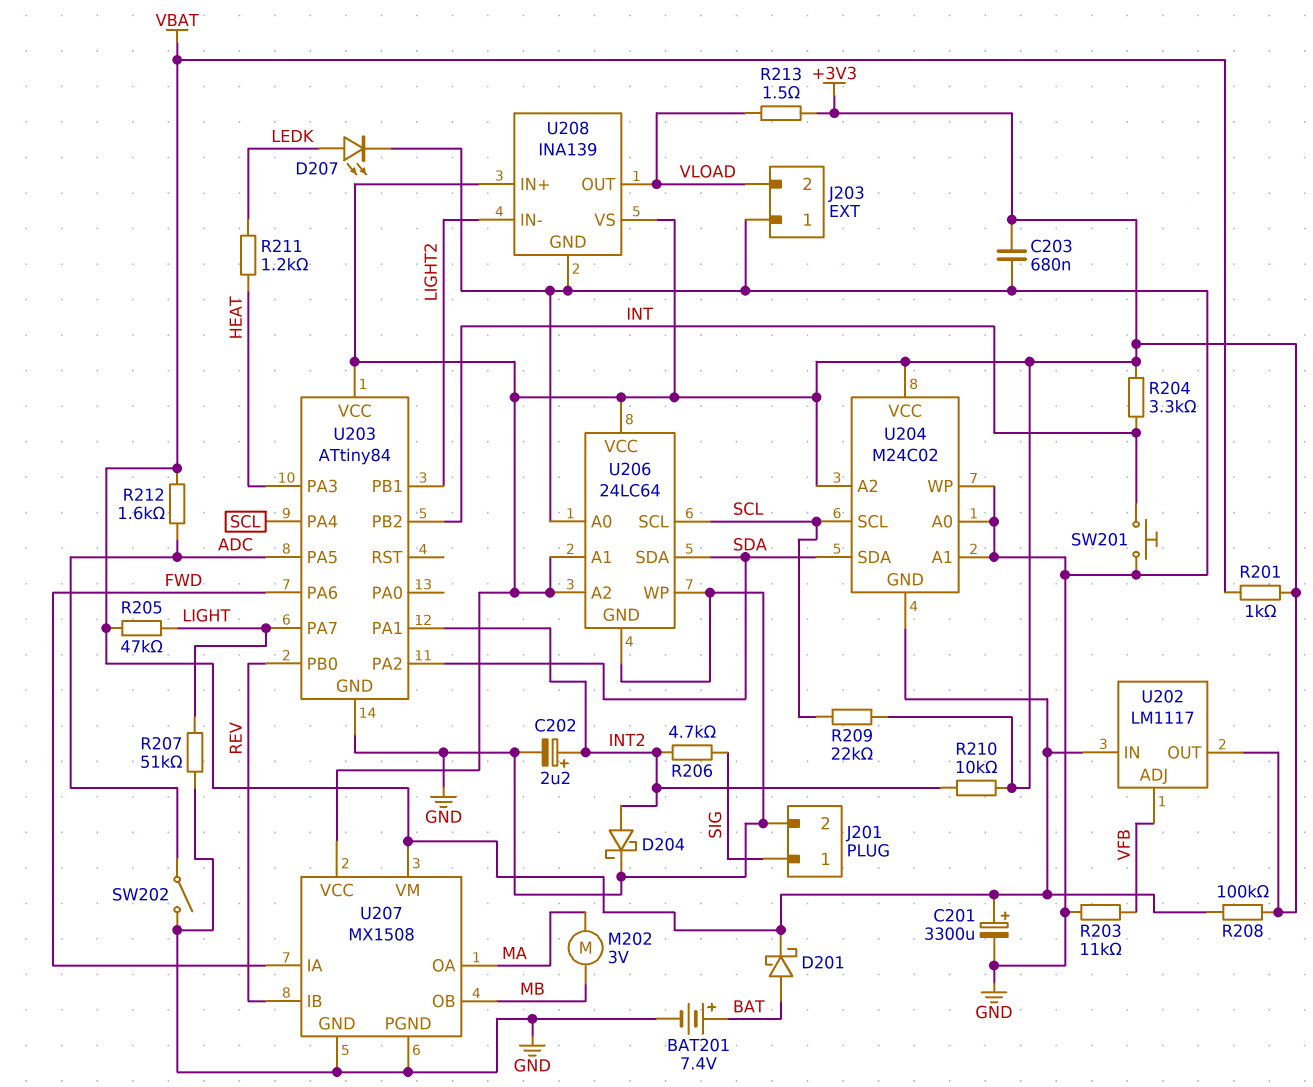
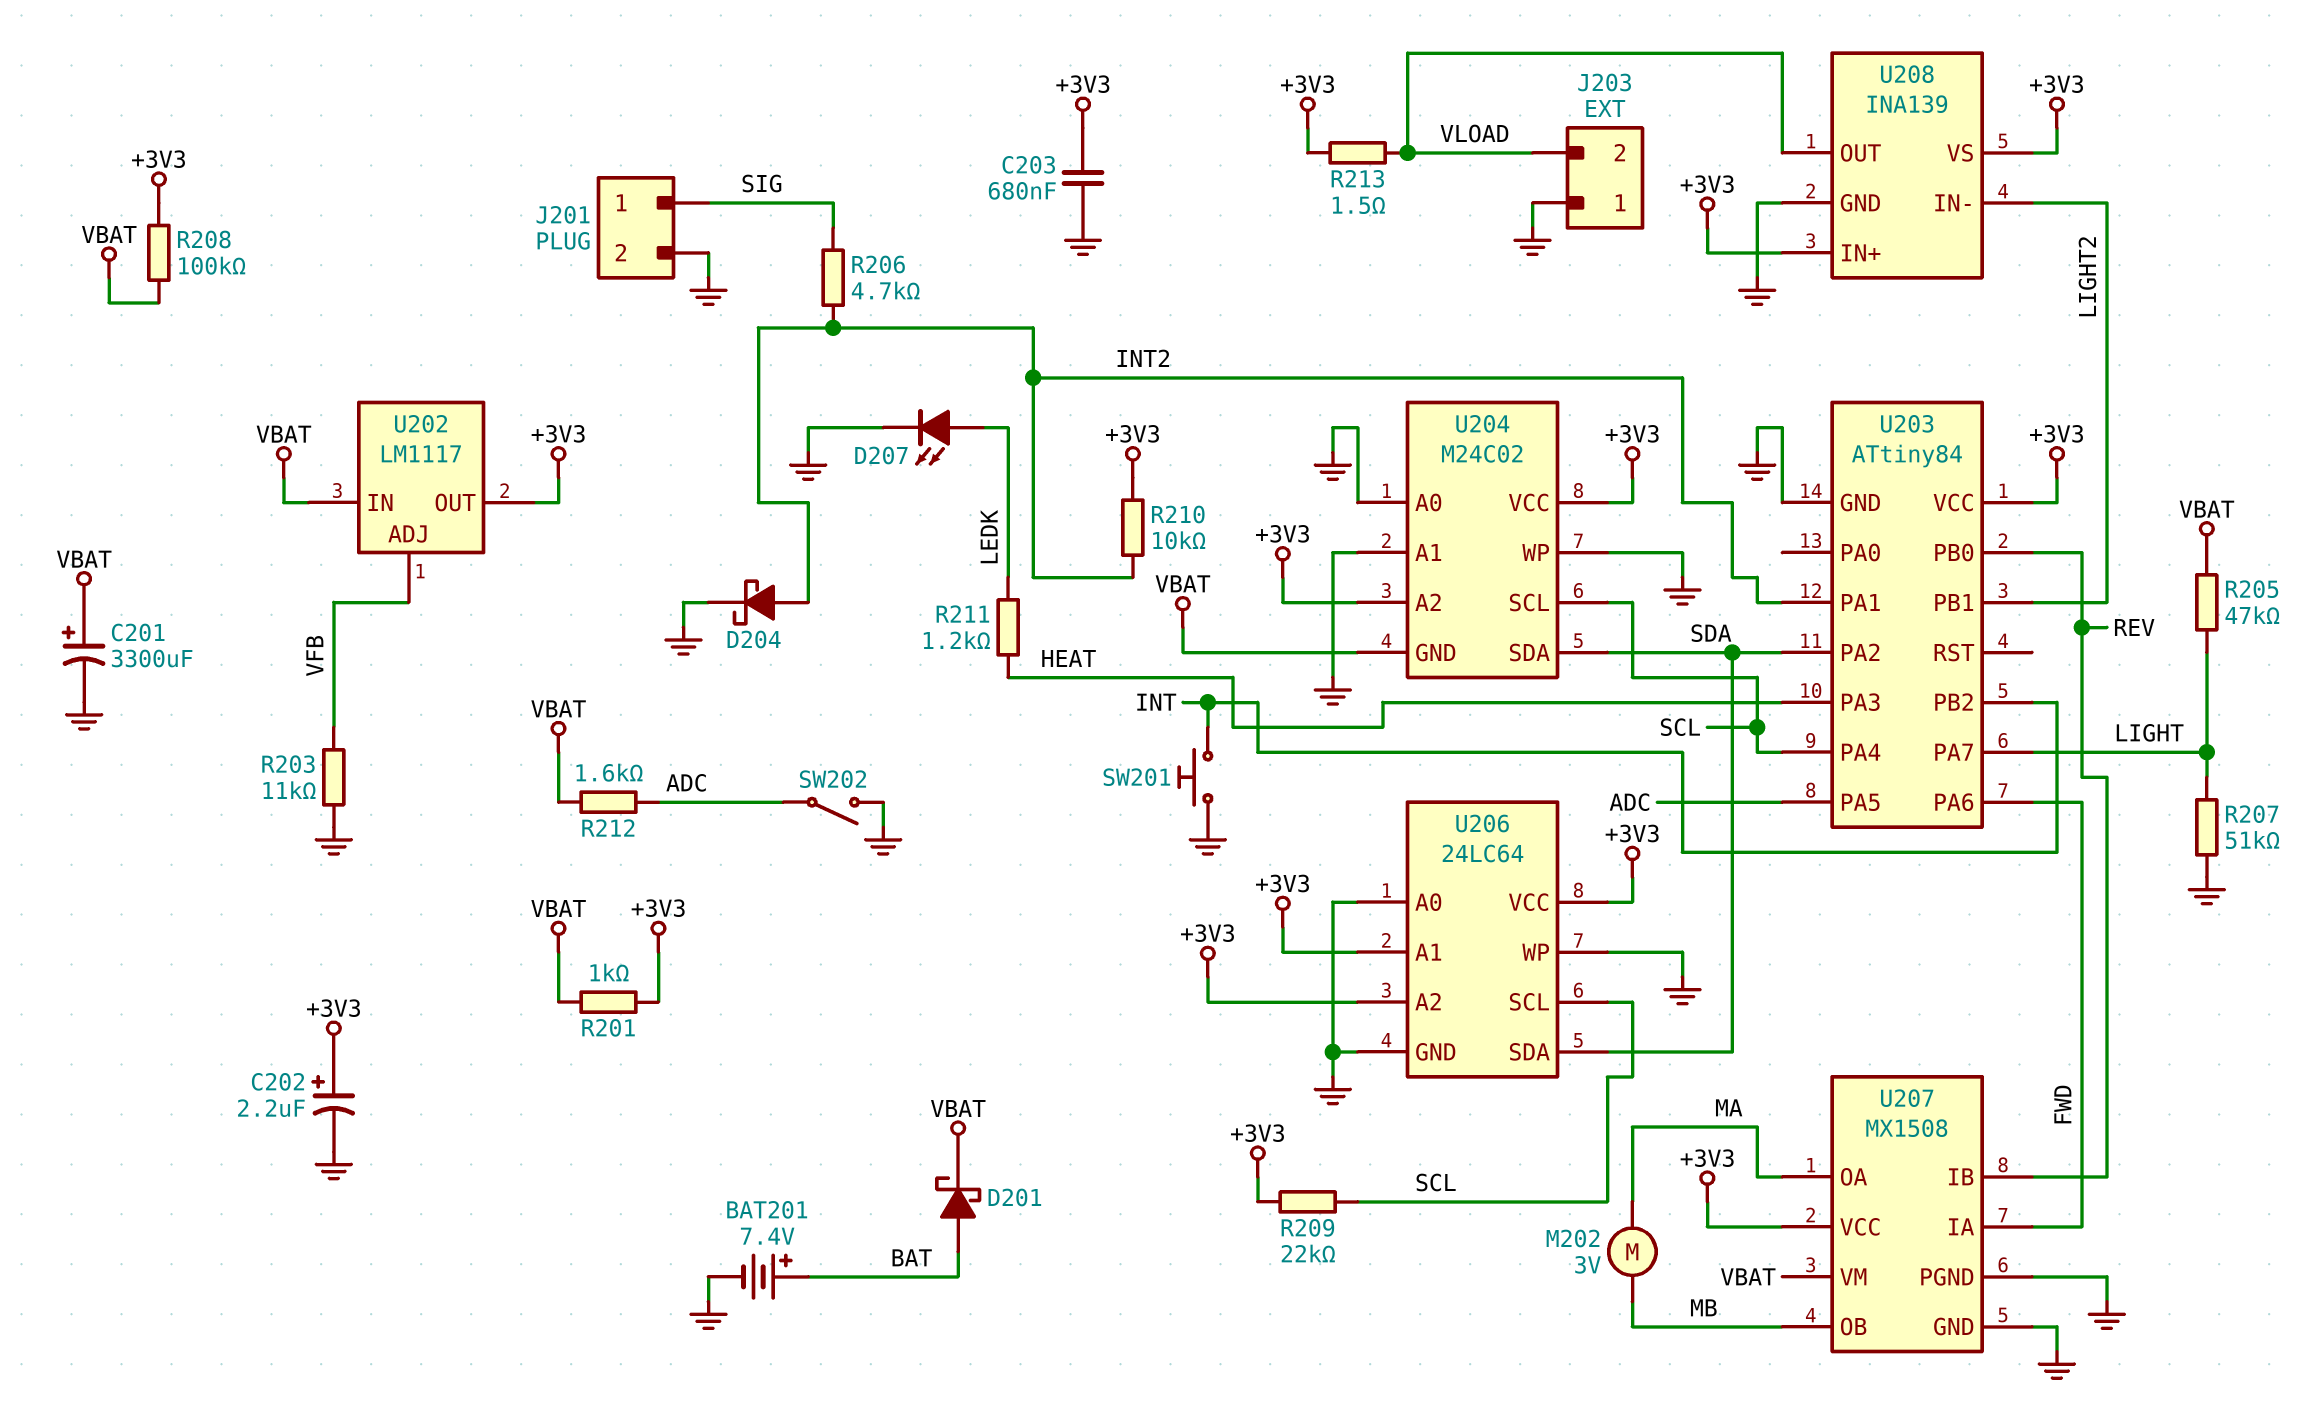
C202: 2.2uF (plus INT2, minus GND) -> 2.2uF (plus +3V3, minus GND)
R204: 3.3k (+3V3, INT) -> none

